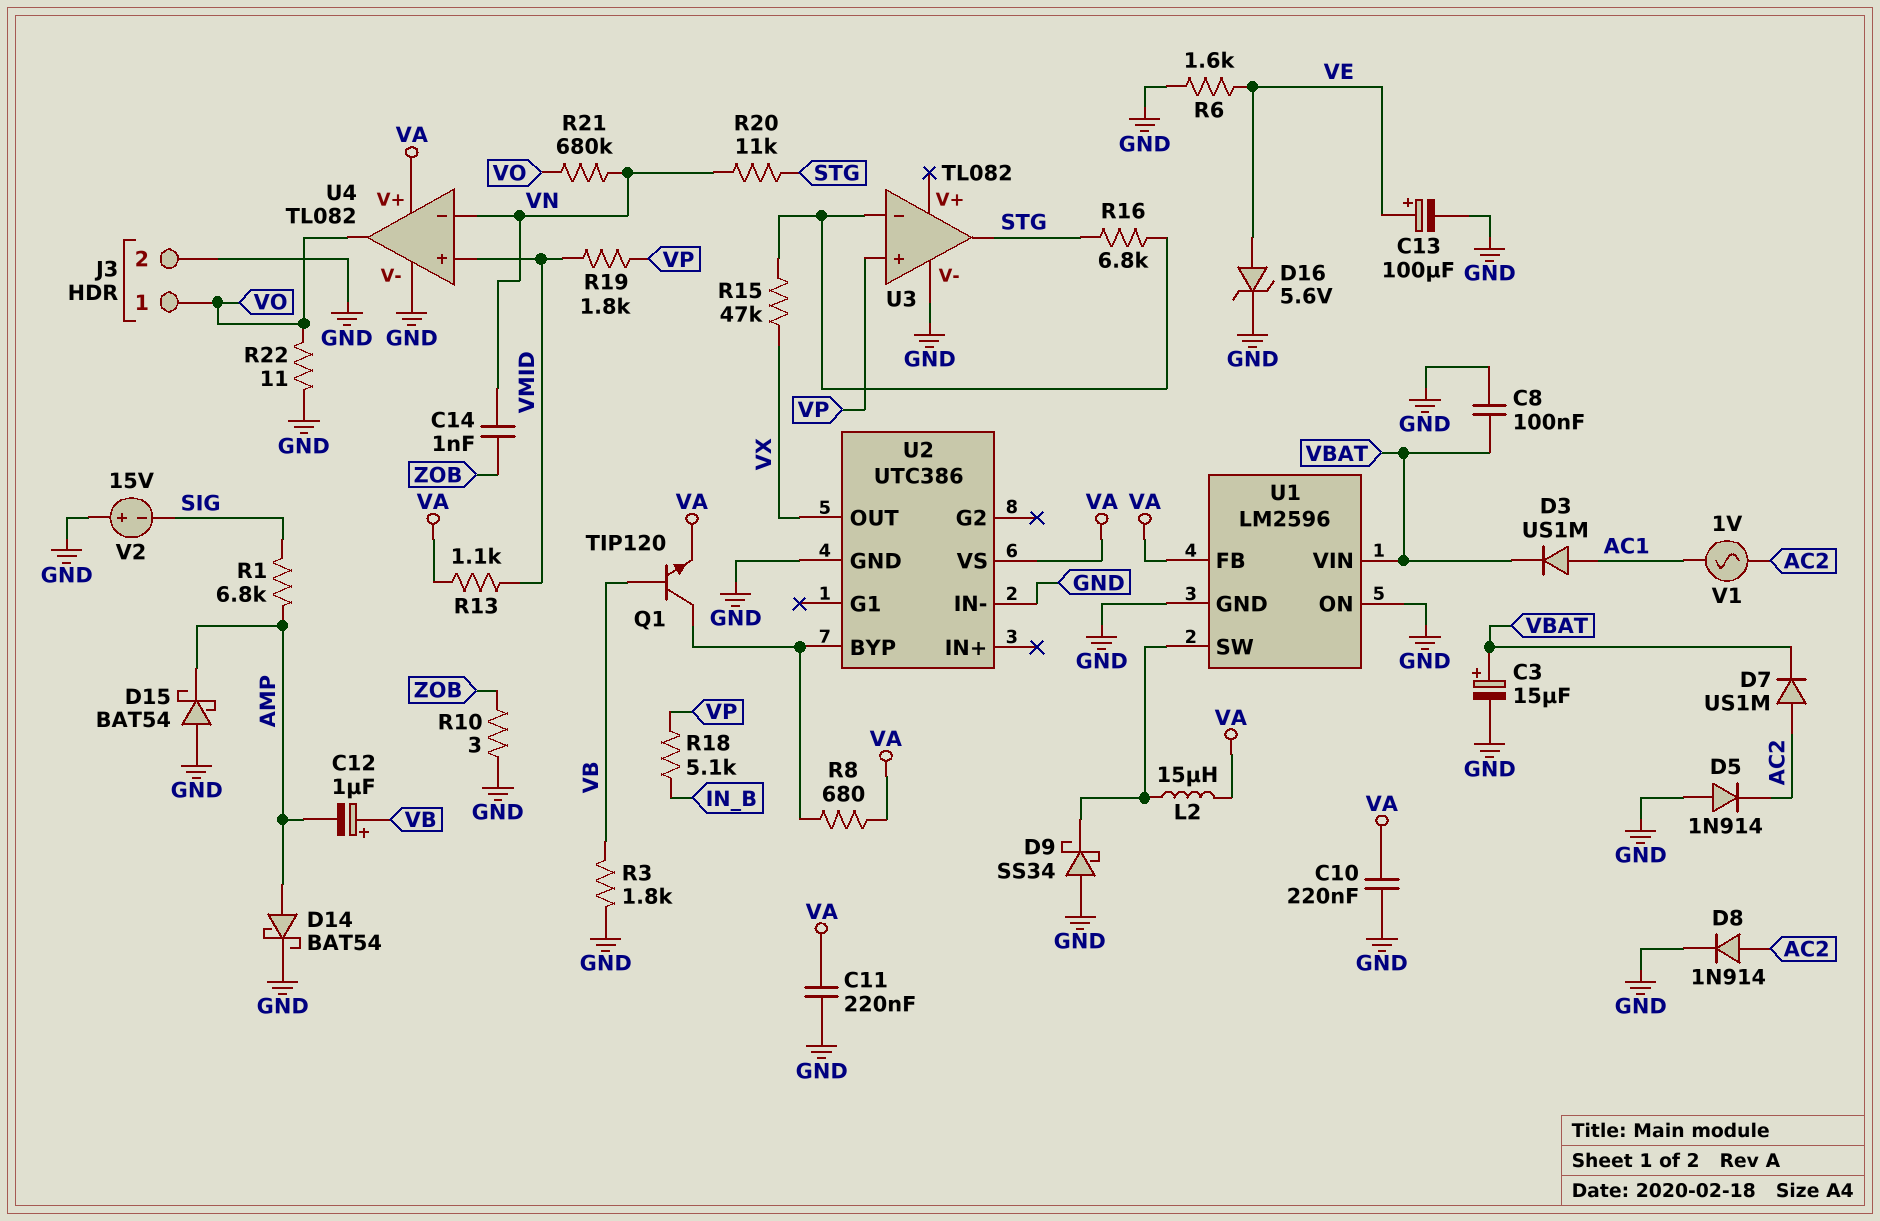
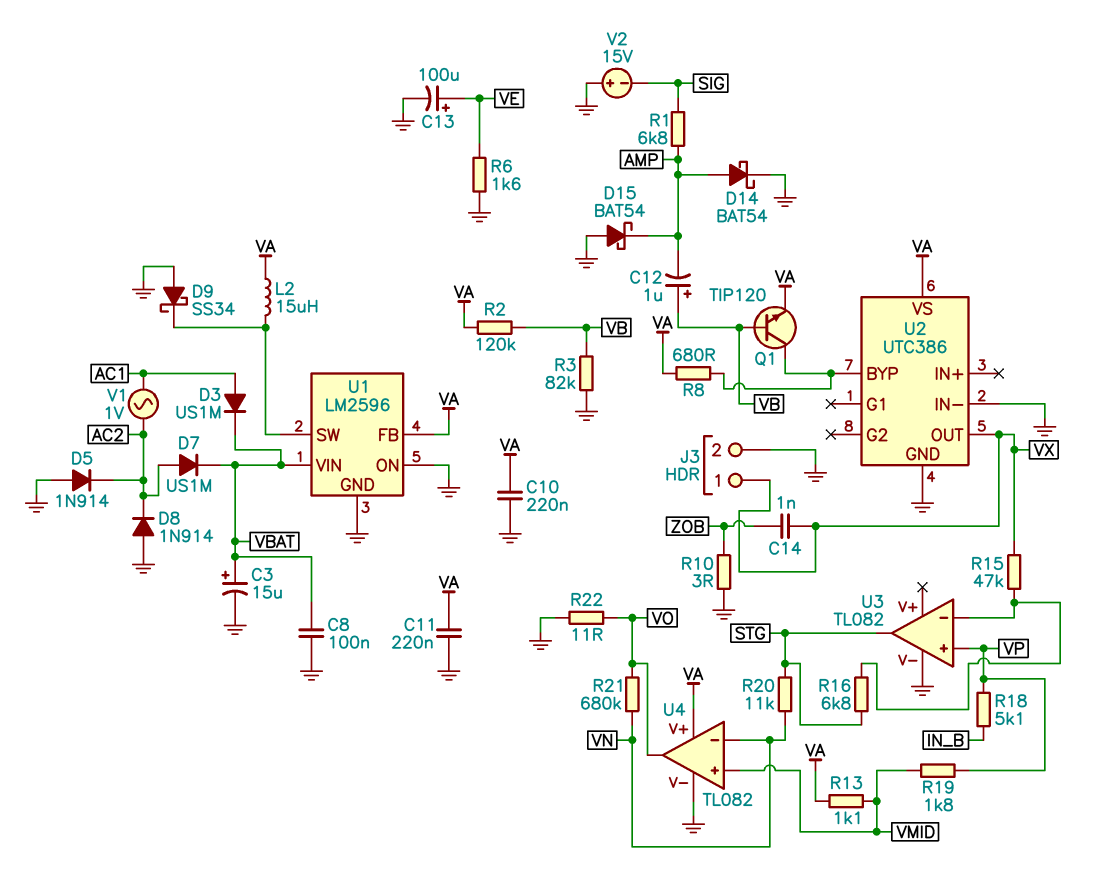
C14: 1nF (VN, ZOB) -> 1nF (VX, ZOB)
D8: diode 1N914 (A AC2, K GND) -> diode 1N914 (A GND, K AC2)
D16: zener 5.6V (A VE, K GND) -> none
J3 pin 1: VO -> VX
R2: none -> 120k (VA, VB)
R3: 1.8k (GND, VB) -> 82k (GND, VB)

